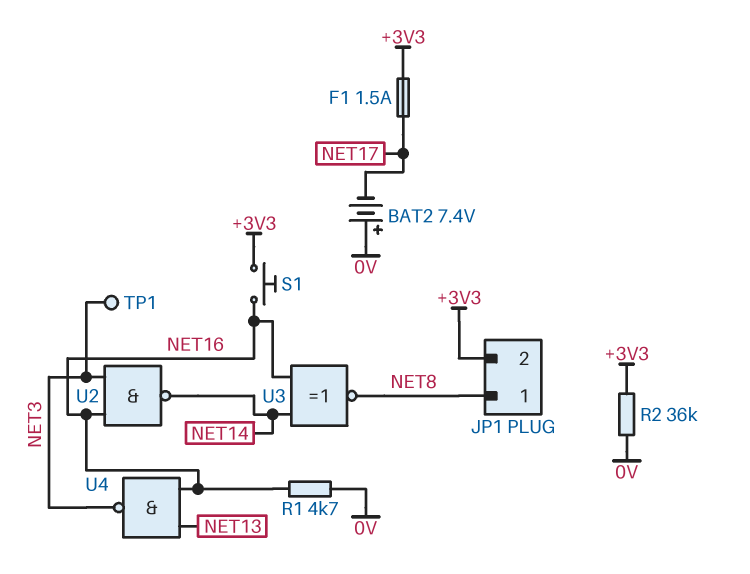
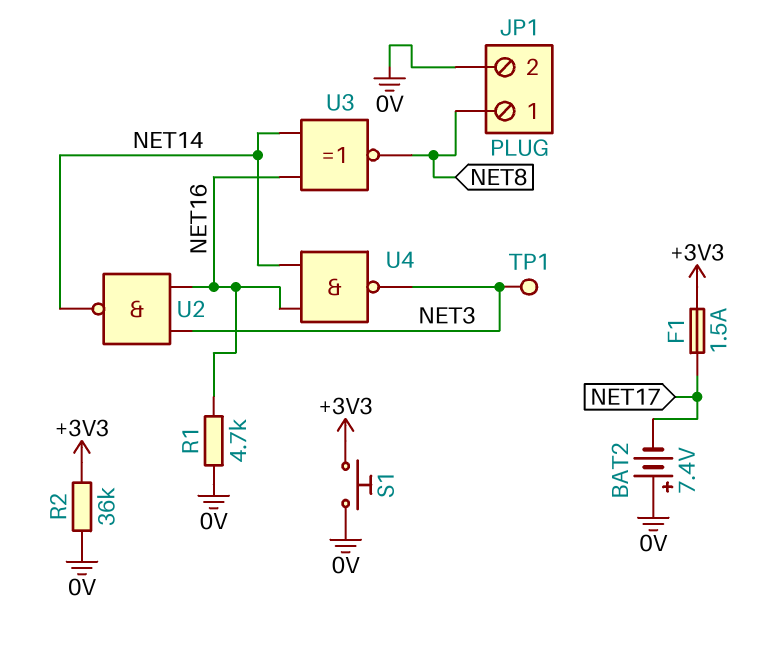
JP1 pin 2: +3V3 -> 0V
S1: button (+3V3, NET16) -> button (+3V3, 0V)
U4: NAND (in NET13, in NET16, out NET3) -> NAND (in NET14, in NET16, out NET3)

